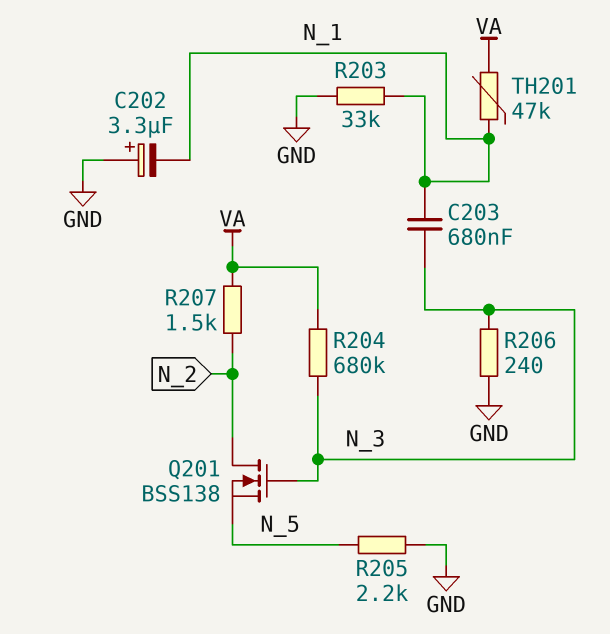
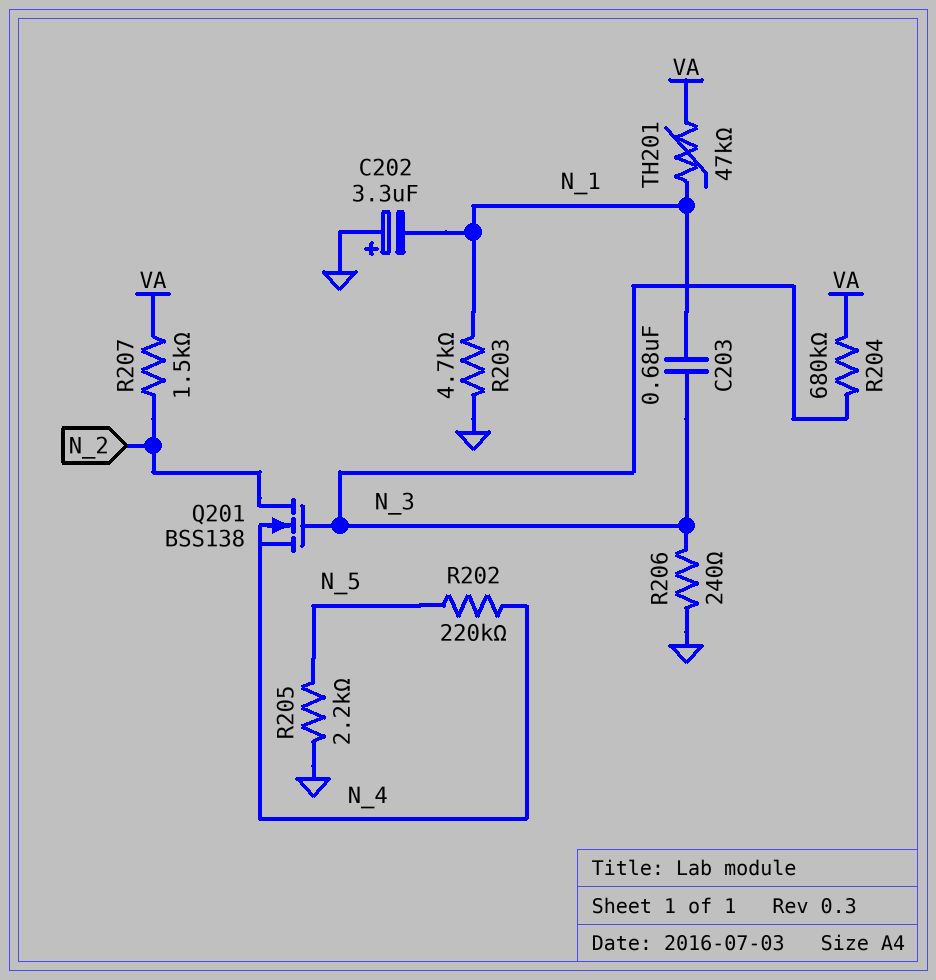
Q201: NMOS BSS138 (G N_3, D N_2, S N_5) -> NMOS BSS138 (G N_3, D N_2, S N_4)
R202: none -> 220k (N_4, N_5)
R203: 33k (GND, N_1) -> 4.7k (GND, N_1)

